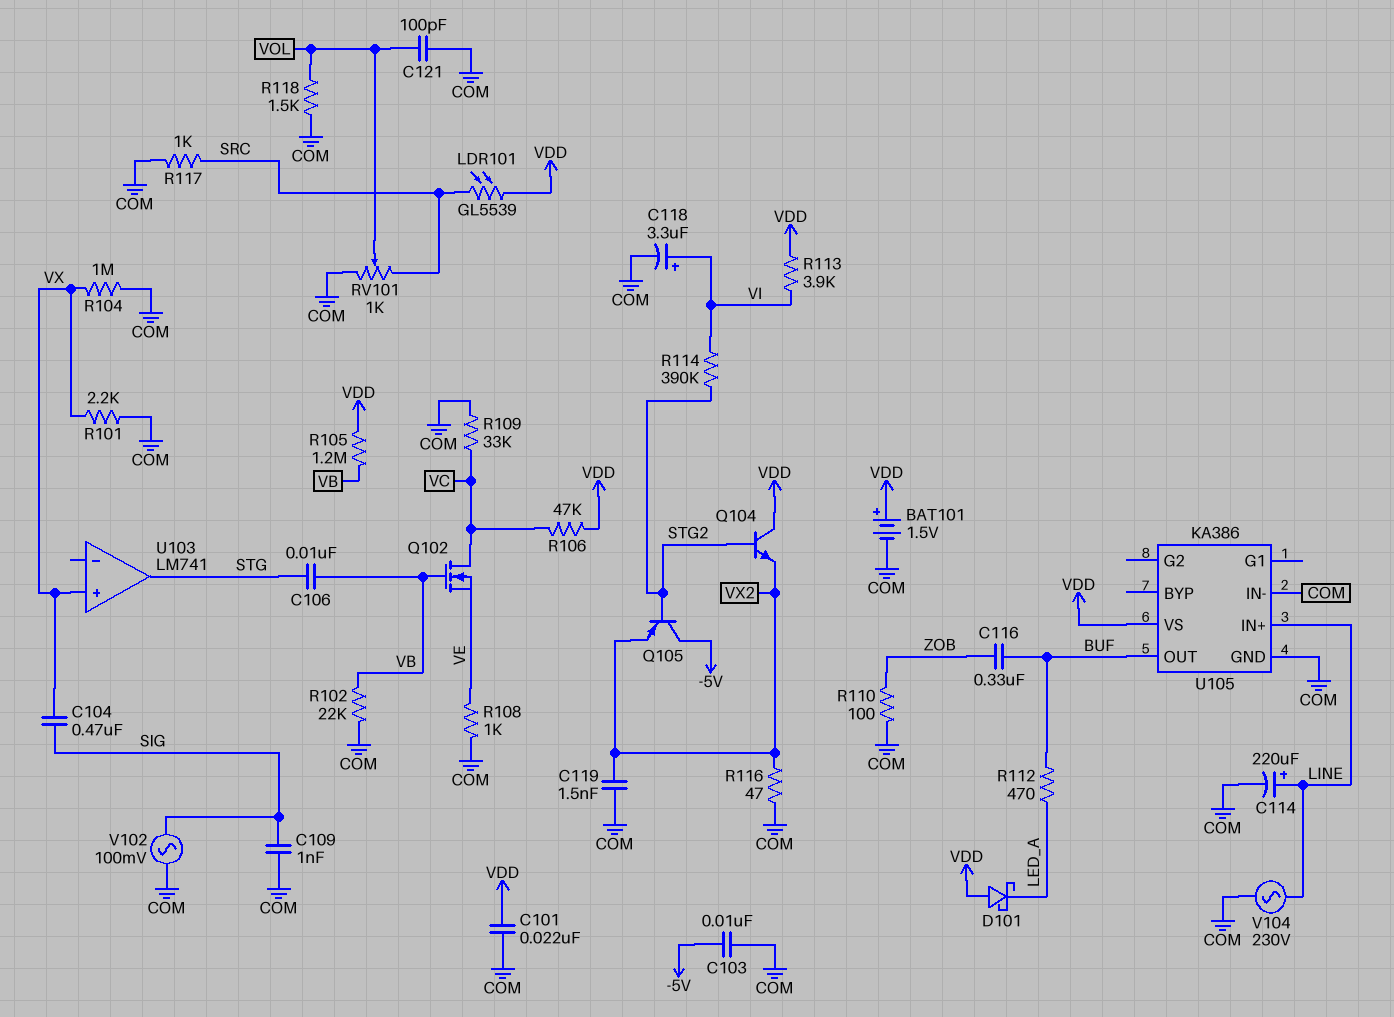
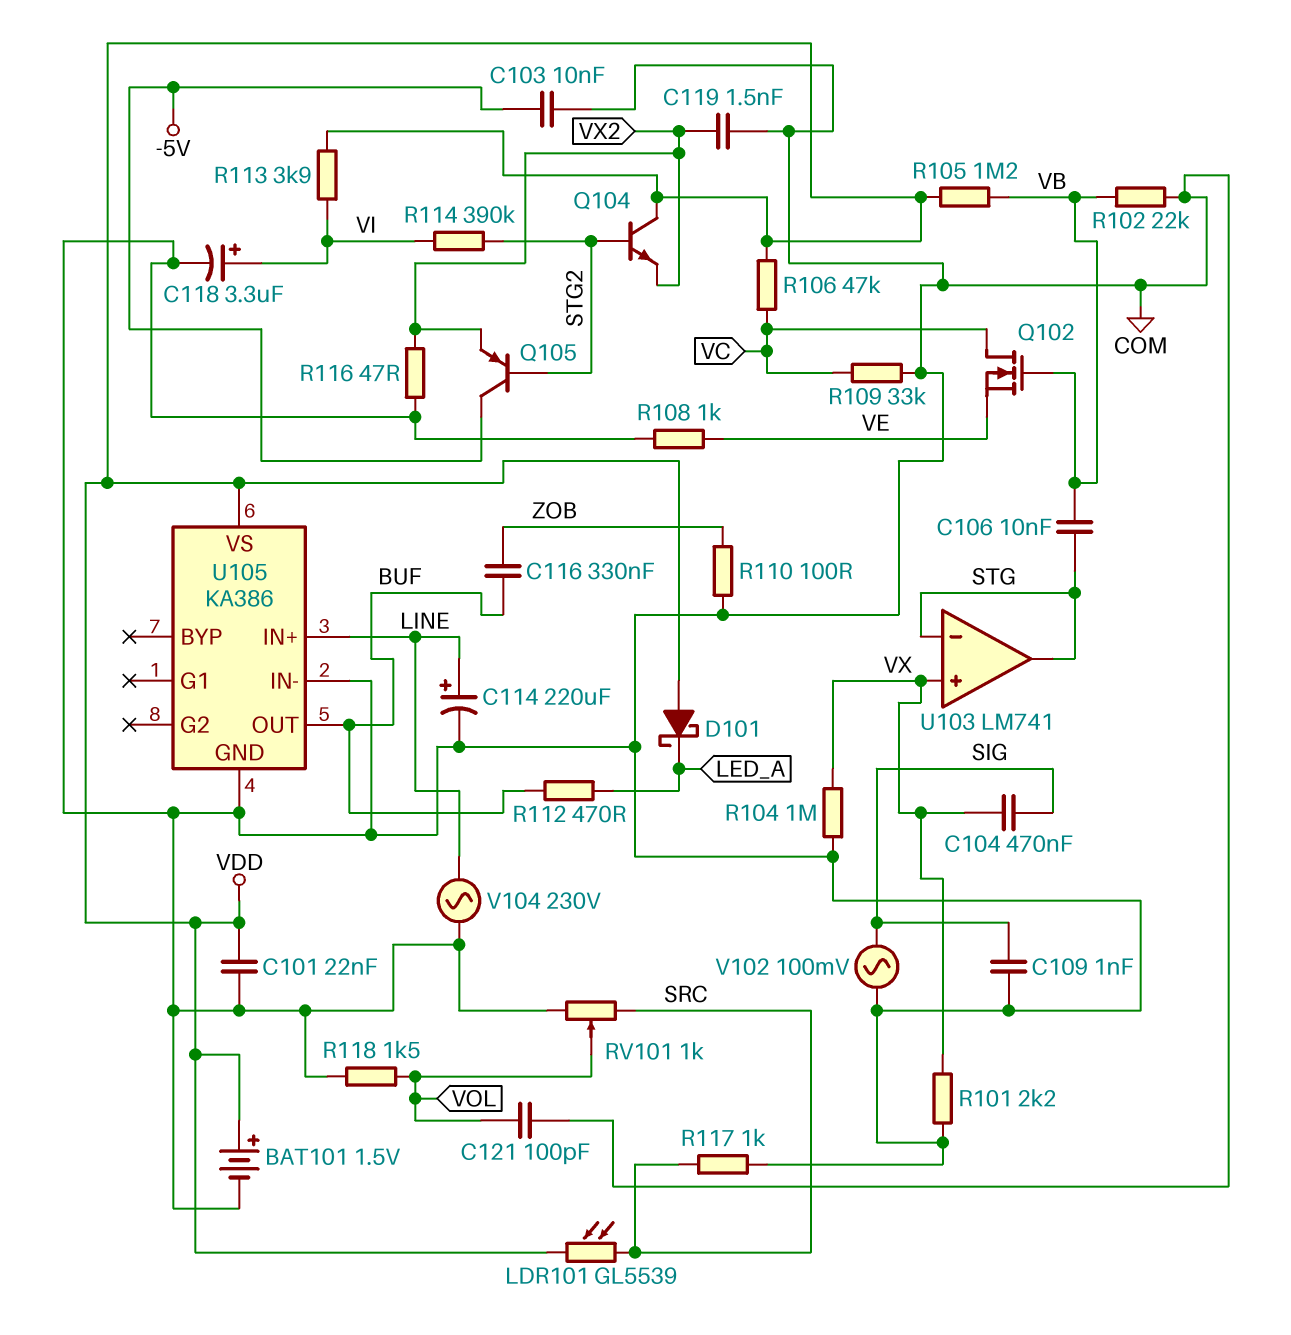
U103 pin in-: none -> STG

